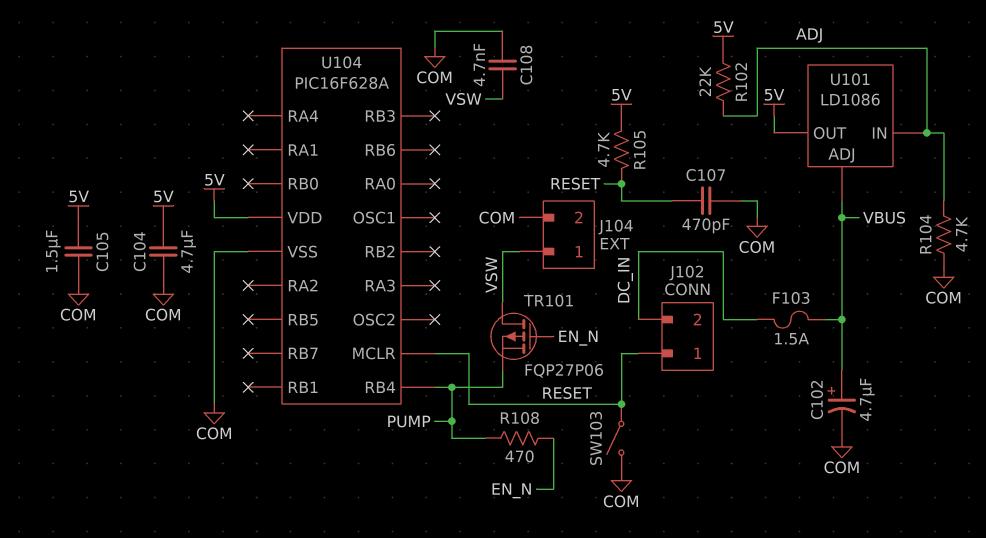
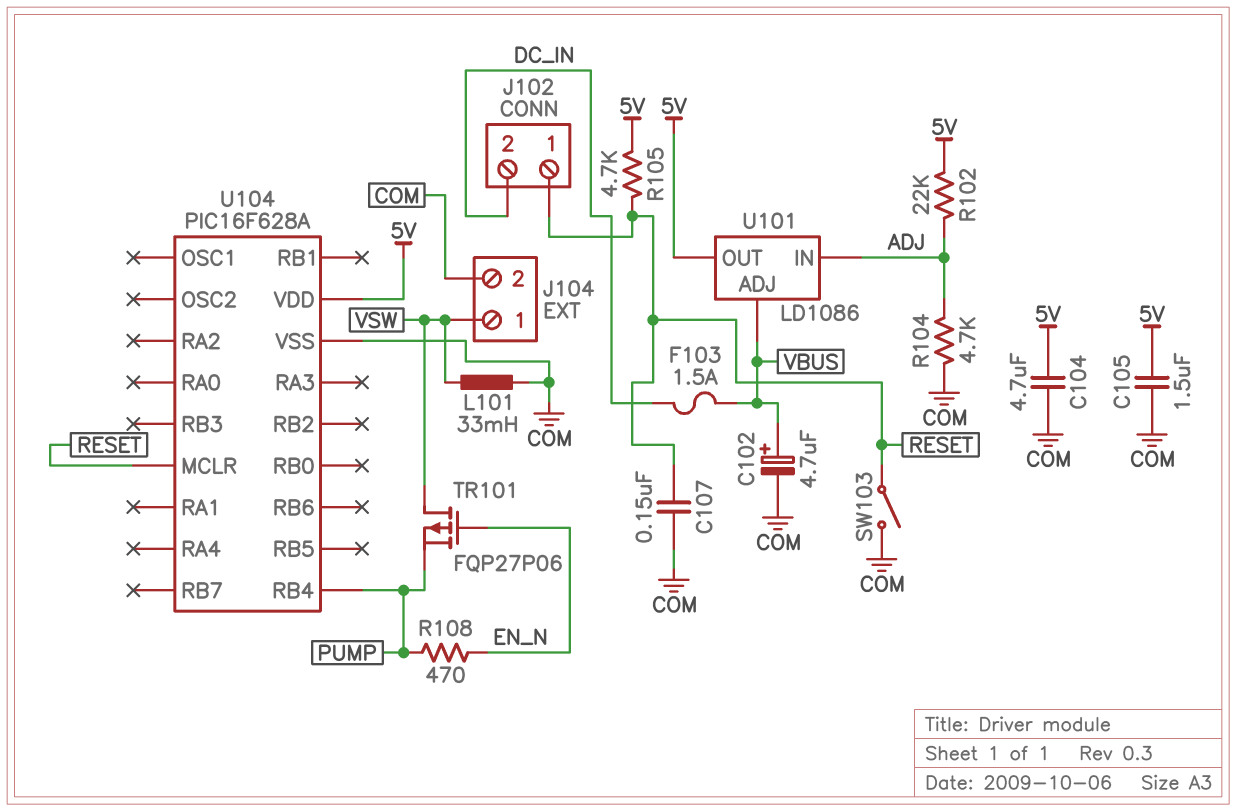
C107: 470pF (COM, RESET) -> 150nF (COM, RESET)
C108: 4.7nF (COM, VSW) -> none
L101: none -> 33mH (COM, VSW)

